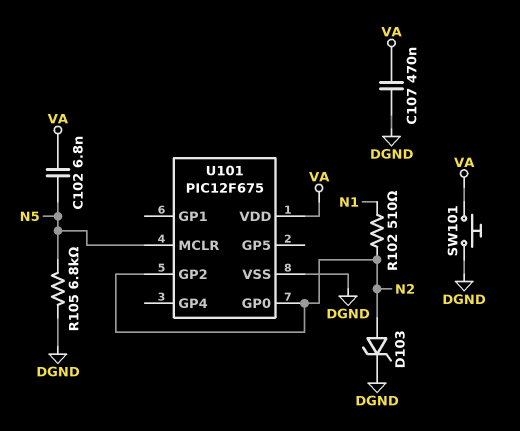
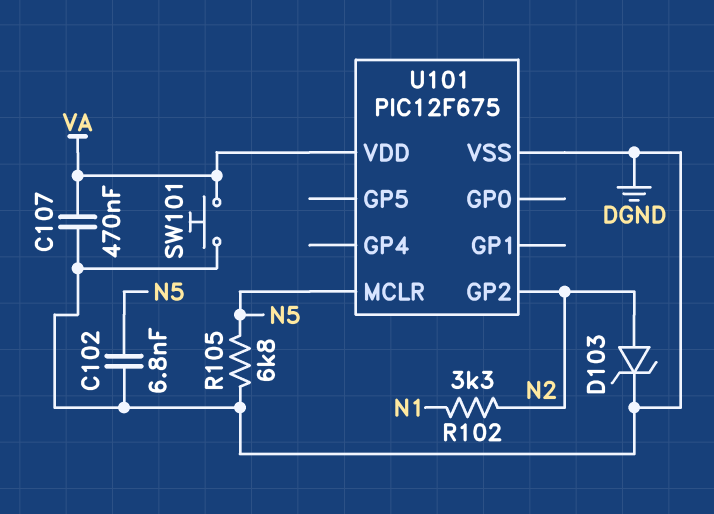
C102: 6.8nF (N5, VA) -> 6.8nF (DGND, N5)
R102: 510 (N1, N2) -> 3.3k (N1, N2)
U101 pin GP0: N2 -> none

